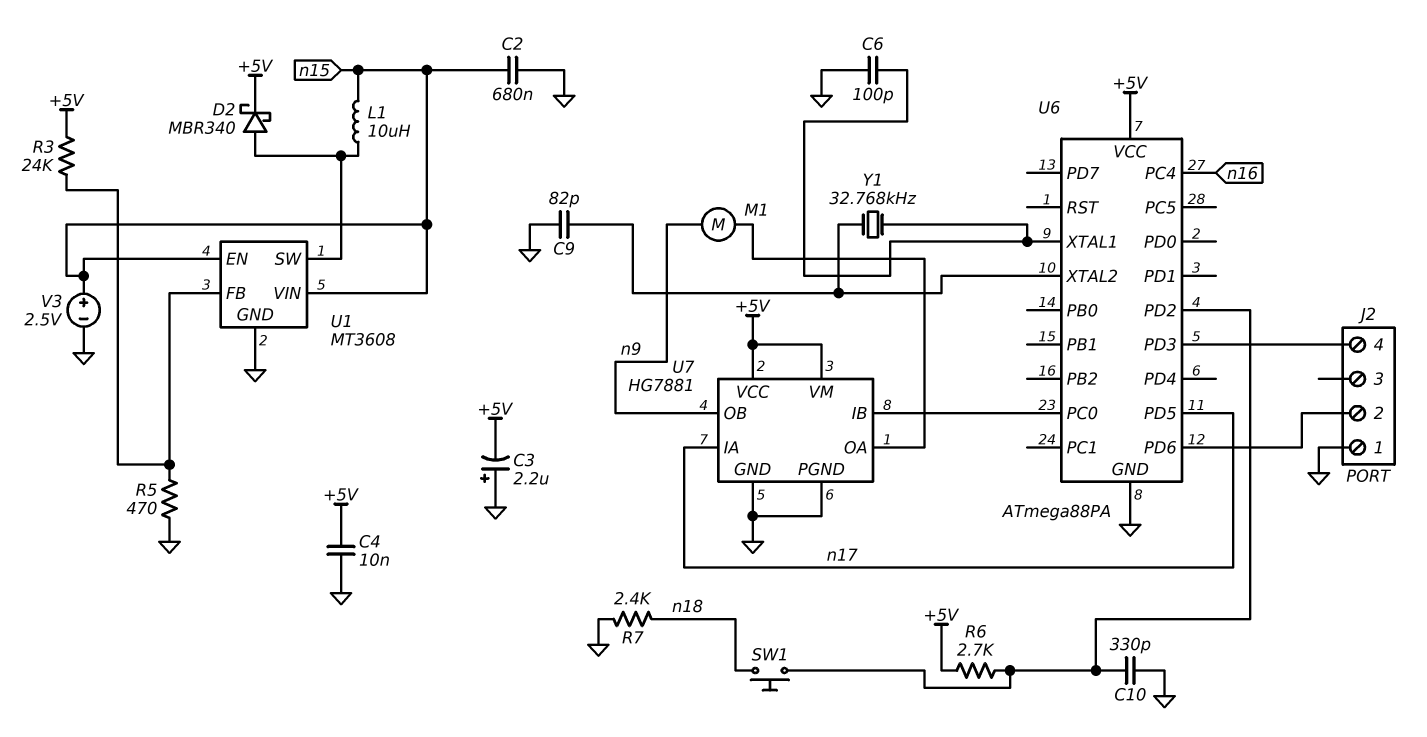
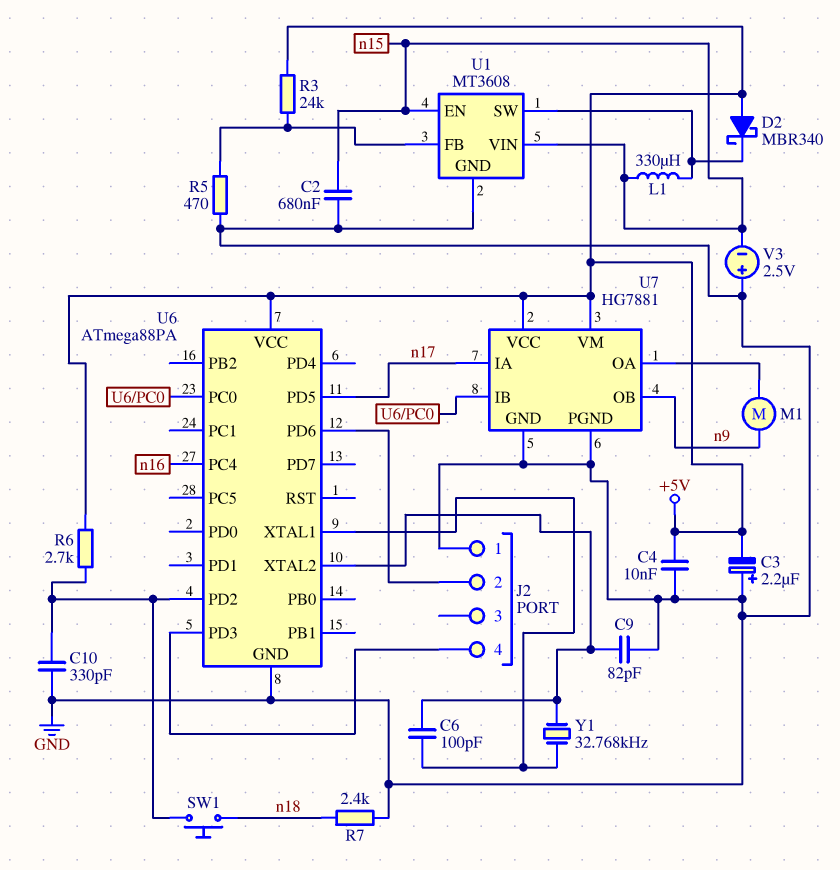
C6: 100pF (GND, U6/XTAL1) -> 100pF (U6/XTAL1, U6/XTAL2)
D2: schottky MBR340 (A U1/SW, K +5V) -> schottky MBR340 (A +5V, K U1/SW)
L1: 10uH (U1/SW, n15) -> 330uH (U1/SW, n15)
V3: 2.5V (plus n15, minus GND) -> 2.5V (plus GND, minus n15)

